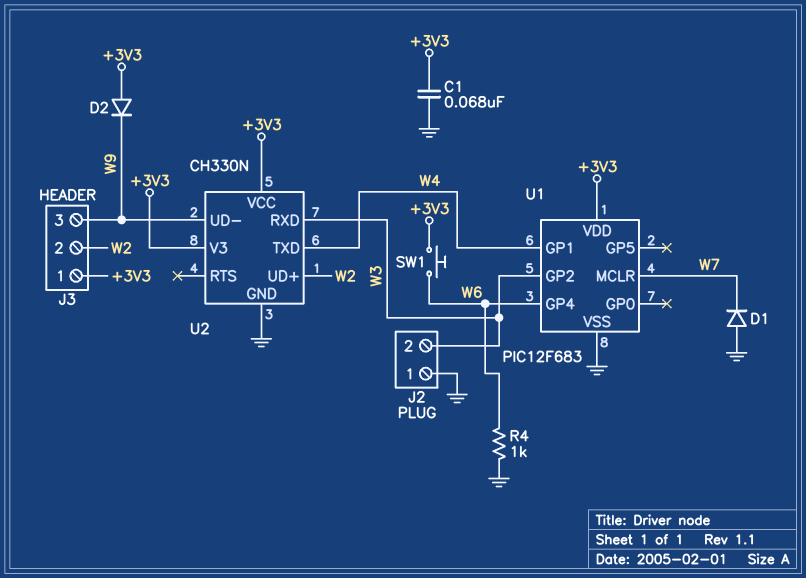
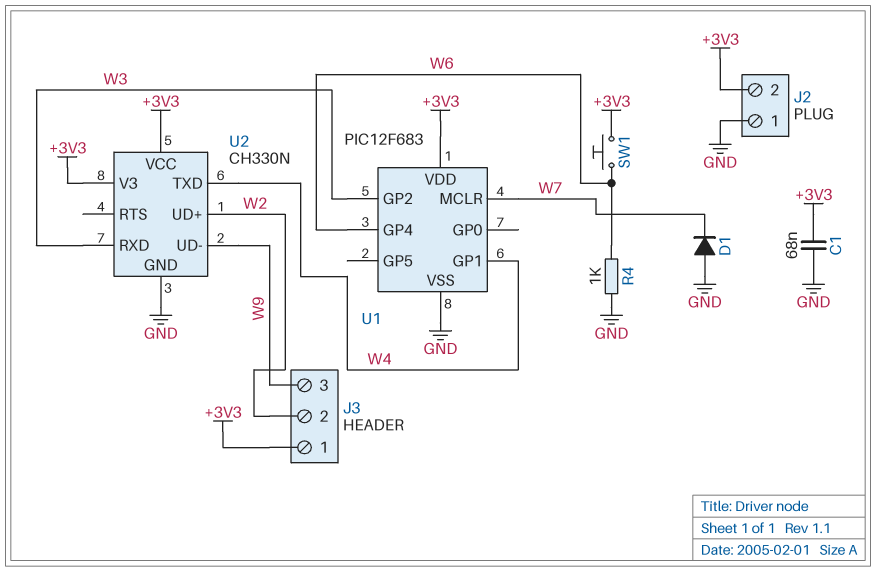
D2: diode (A +3V3, K W9) -> none
J2 pin 2: W3 -> +3V3

